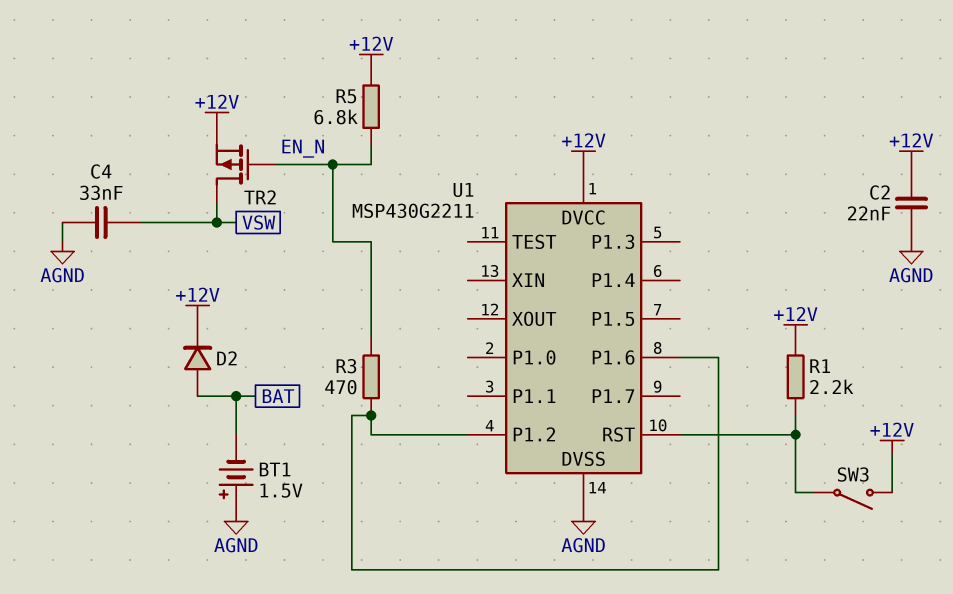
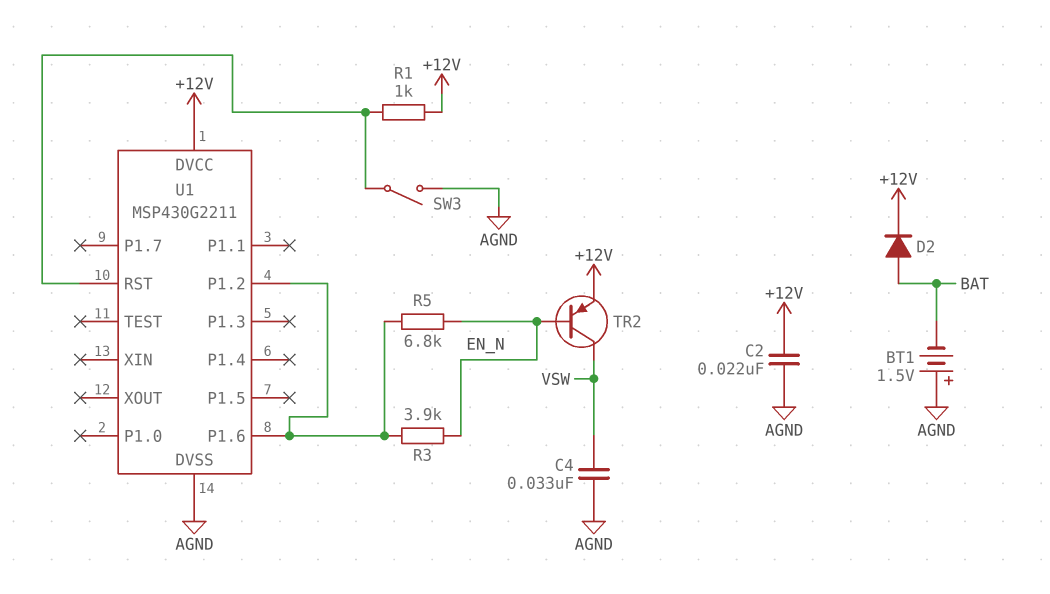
R1: 2.2k (+12V, U1/RST) -> 1k (+12V, U1/RST)
R3: 470 (EN_N, U1/P1.2) -> 3.9k (EN_N, U1/P1.2)
R5: 6.8k (+12V, EN_N) -> 6.8k (EN_N, U1/P1.2)
SW3: switch (+12V, U1/RST) -> switch (AGND, U1/RST)
TR2: PMOS (G EN_N, D VSW, S +12V) -> PNP (B EN_N, C VSW, E +12V)

